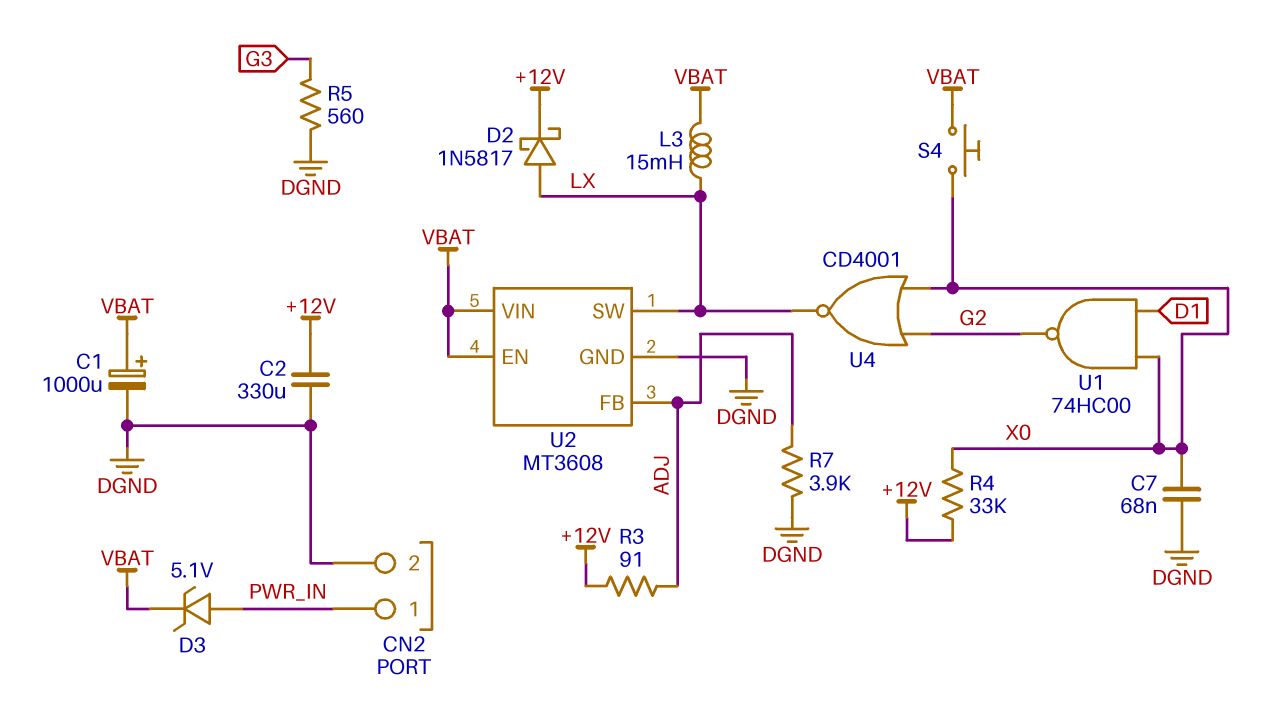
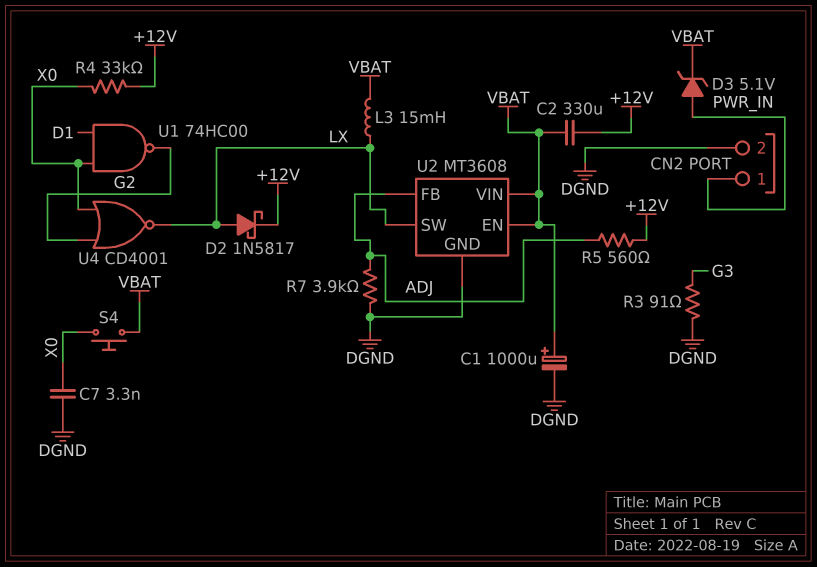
C2: 330uF (+12V, DGND) -> 330uF (+12V, VBAT)
C7: 68nF (DGND, X0) -> 3.3nF (DGND, X0)
R3: 91 (+12V, ADJ) -> 91 (DGND, G3)
R5: 560 (DGND, G3) -> 560 (+12V, ADJ)

